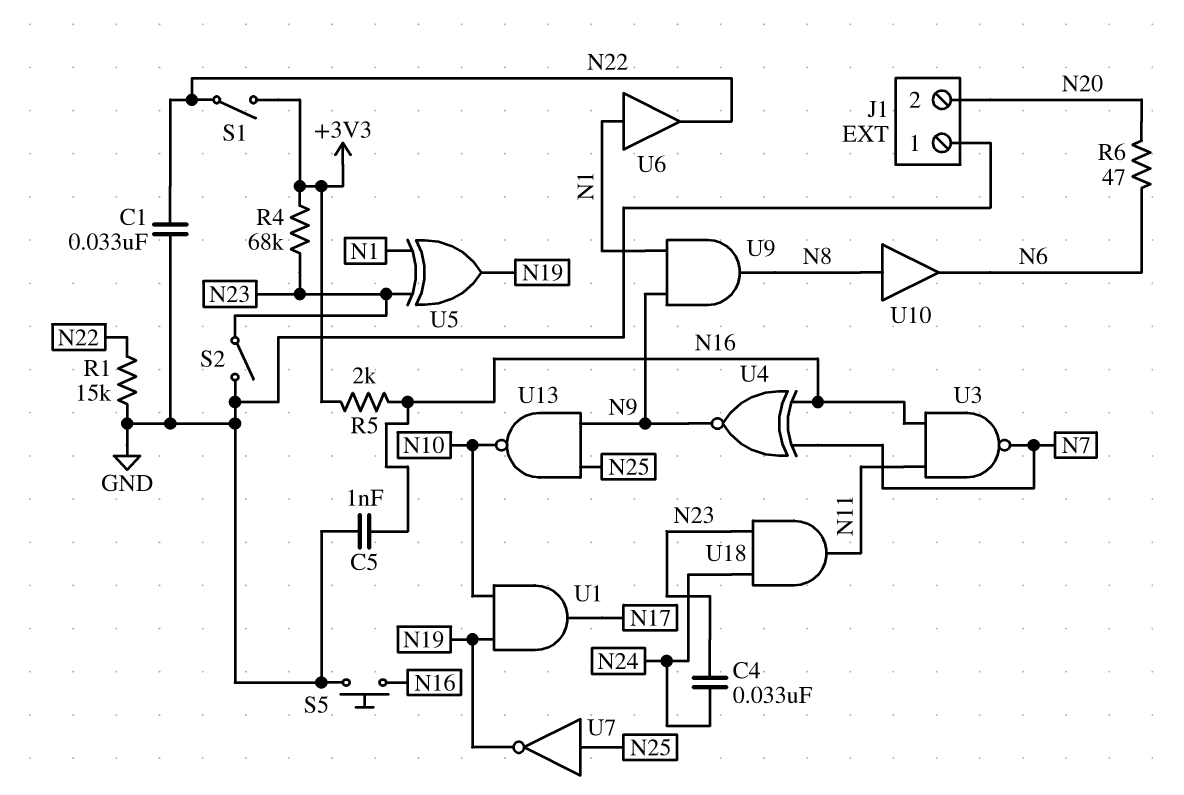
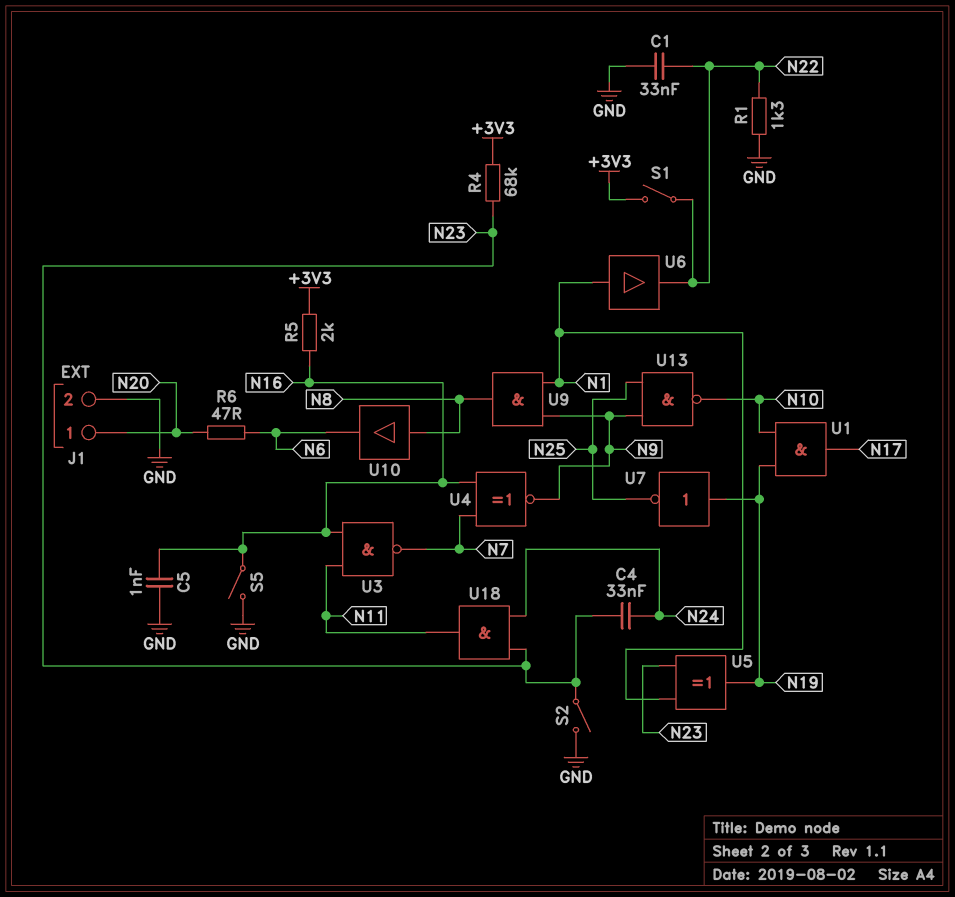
J1 pin 1: GND -> N20
J1 pin 2: N20 -> GND
R1: 15k (GND, N22) -> 1.3k (GND, N22)
S5: button (GND, N16) -> switch (GND, N16)
U7: NOT (in N25, out N19) -> NOT (in N19, out N25)

